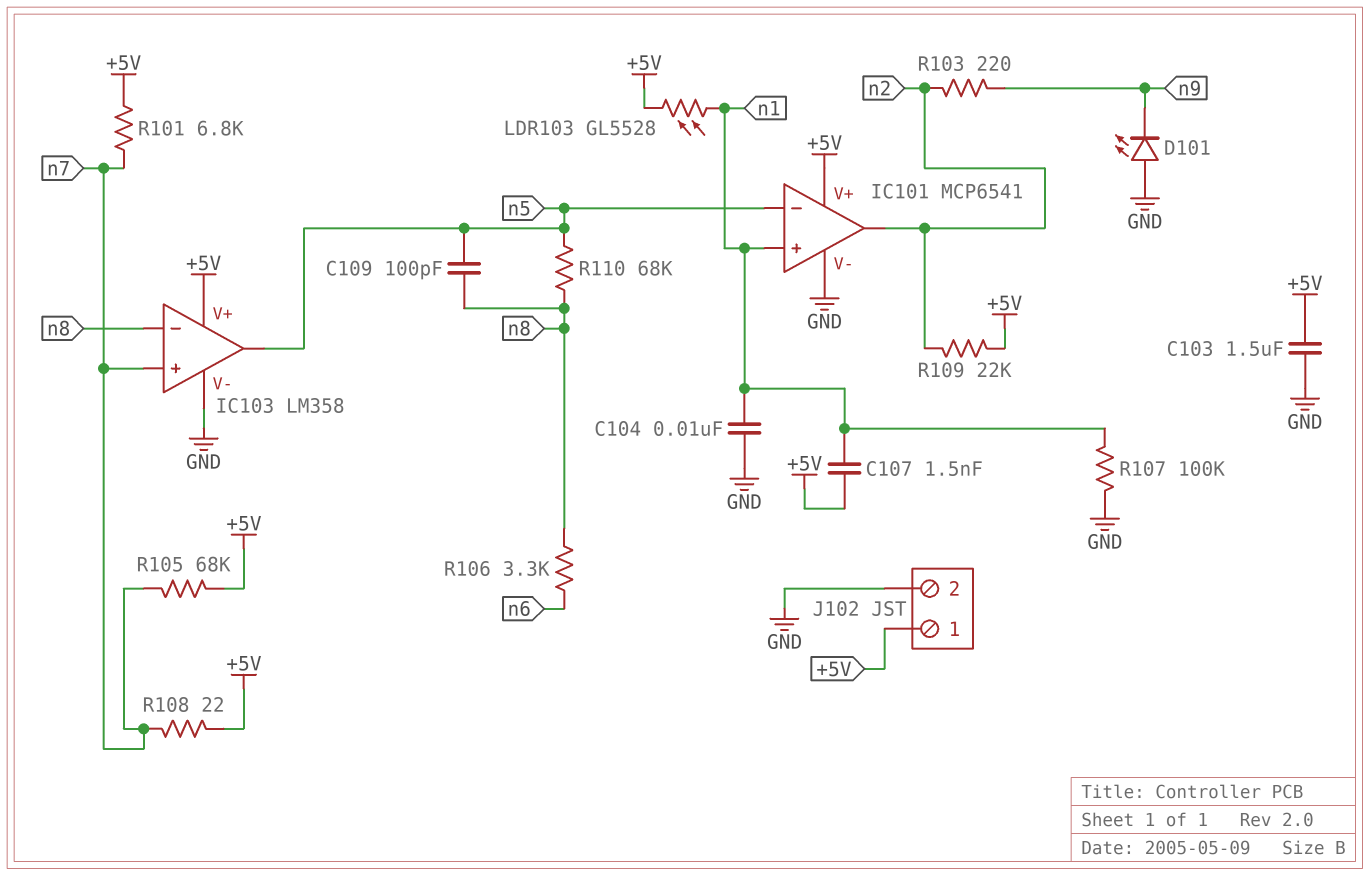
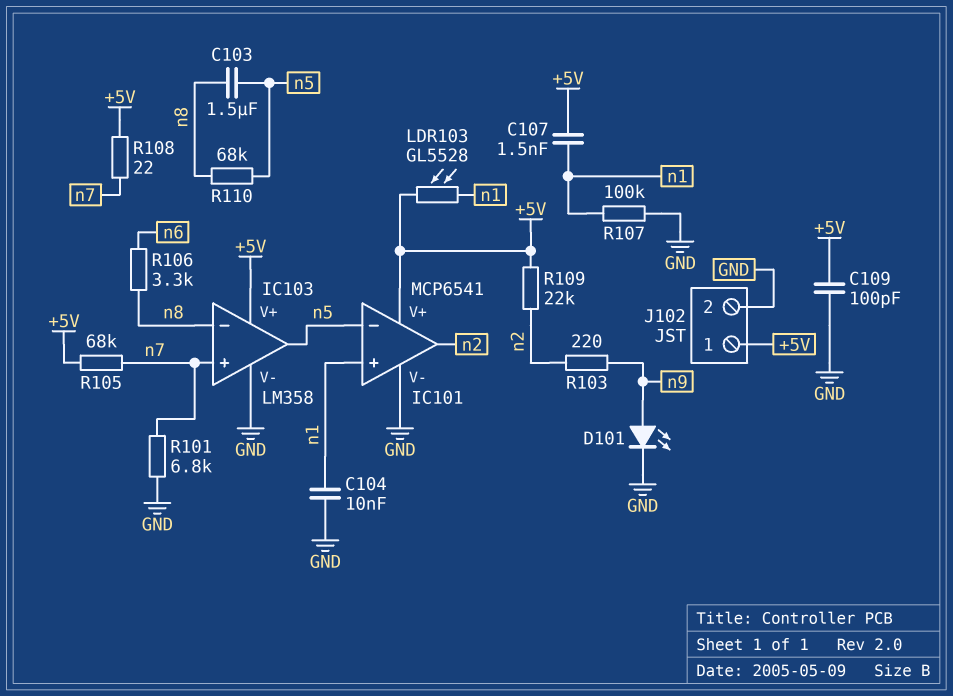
C103: 1.5uF (+5V, GND) -> 1.5uF (n5, n8)
C109: 100pF (n5, n8) -> 100pF (+5V, GND)
D101: LED (A GND, K n9) -> LED (A n9, K GND)
R101: 6.8k (+5V, n7) -> 6.8k (GND, n7)

